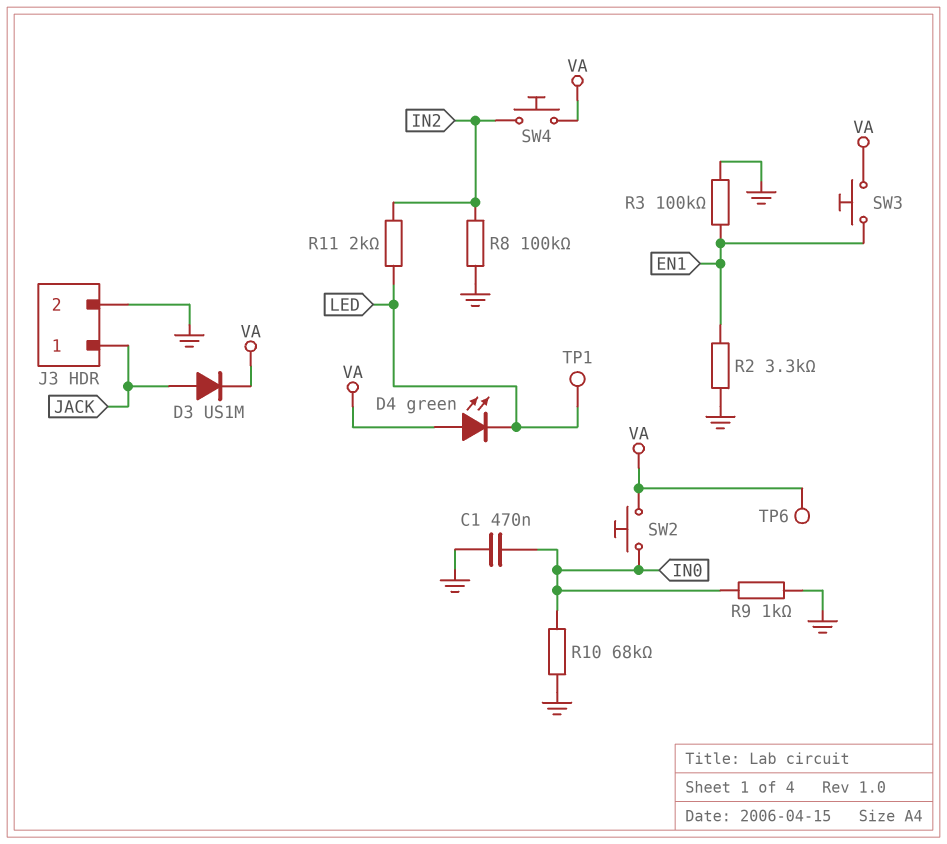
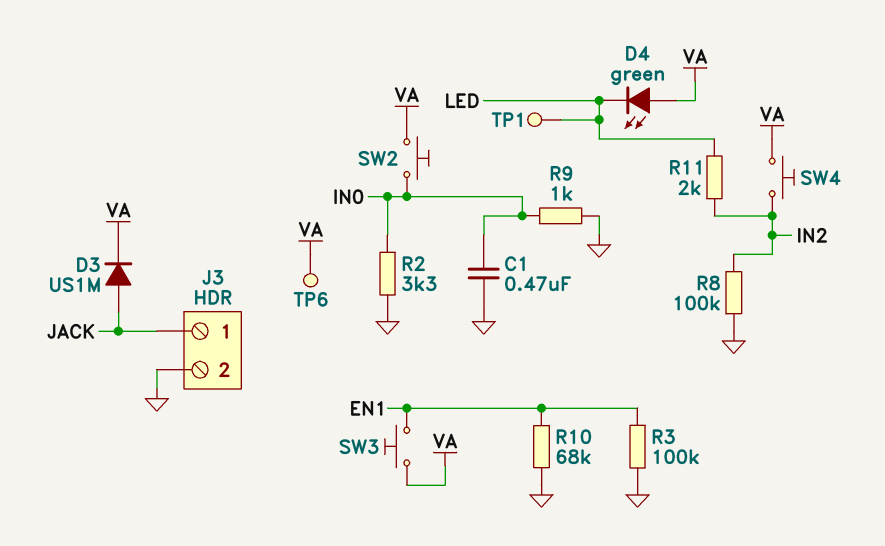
R2: 3.3k (EN1, GND) -> 3.3k (GND, IN0)
R10: 68k (GND, IN0) -> 68k (EN1, GND)

